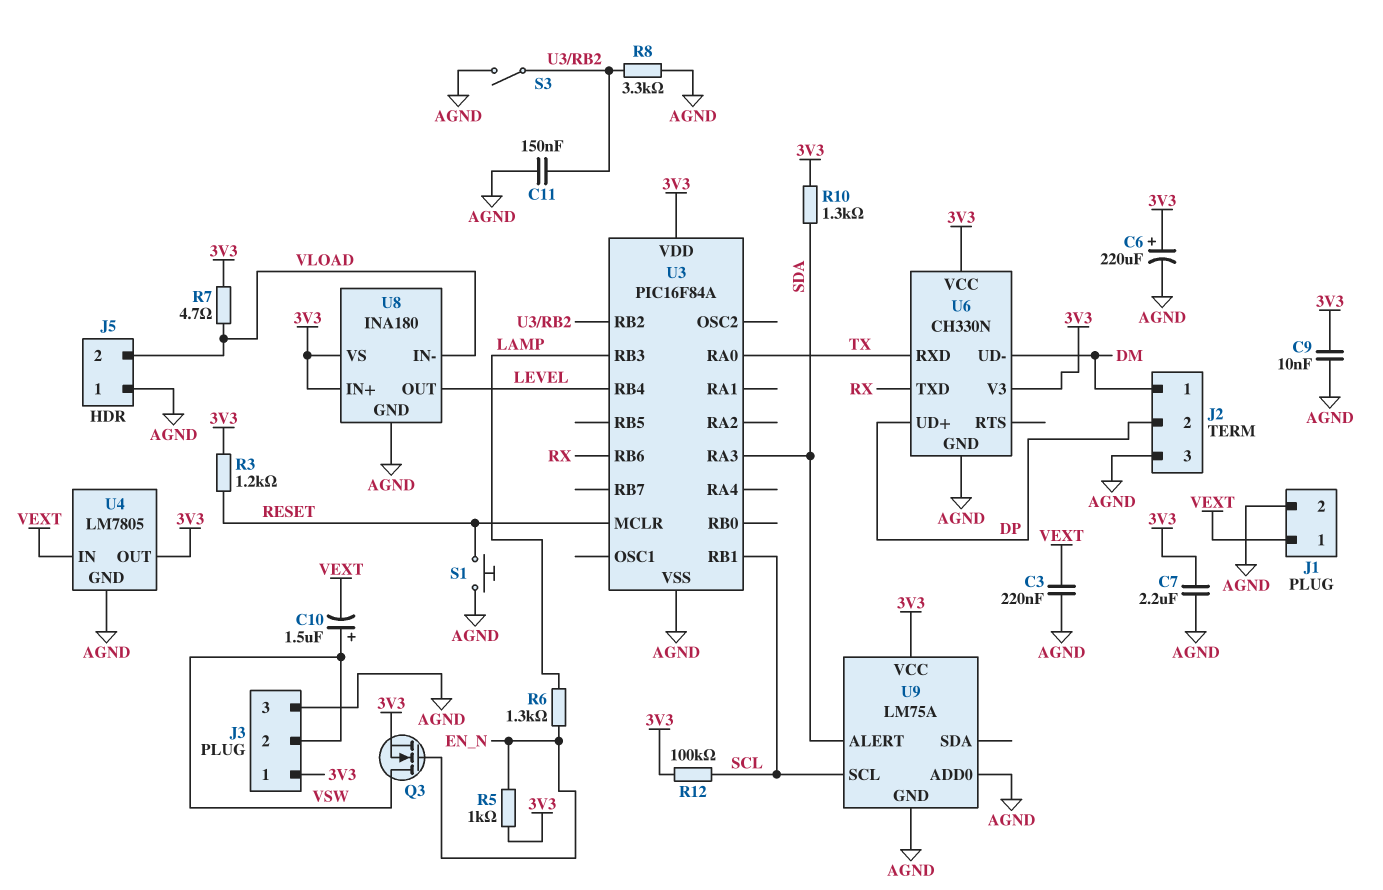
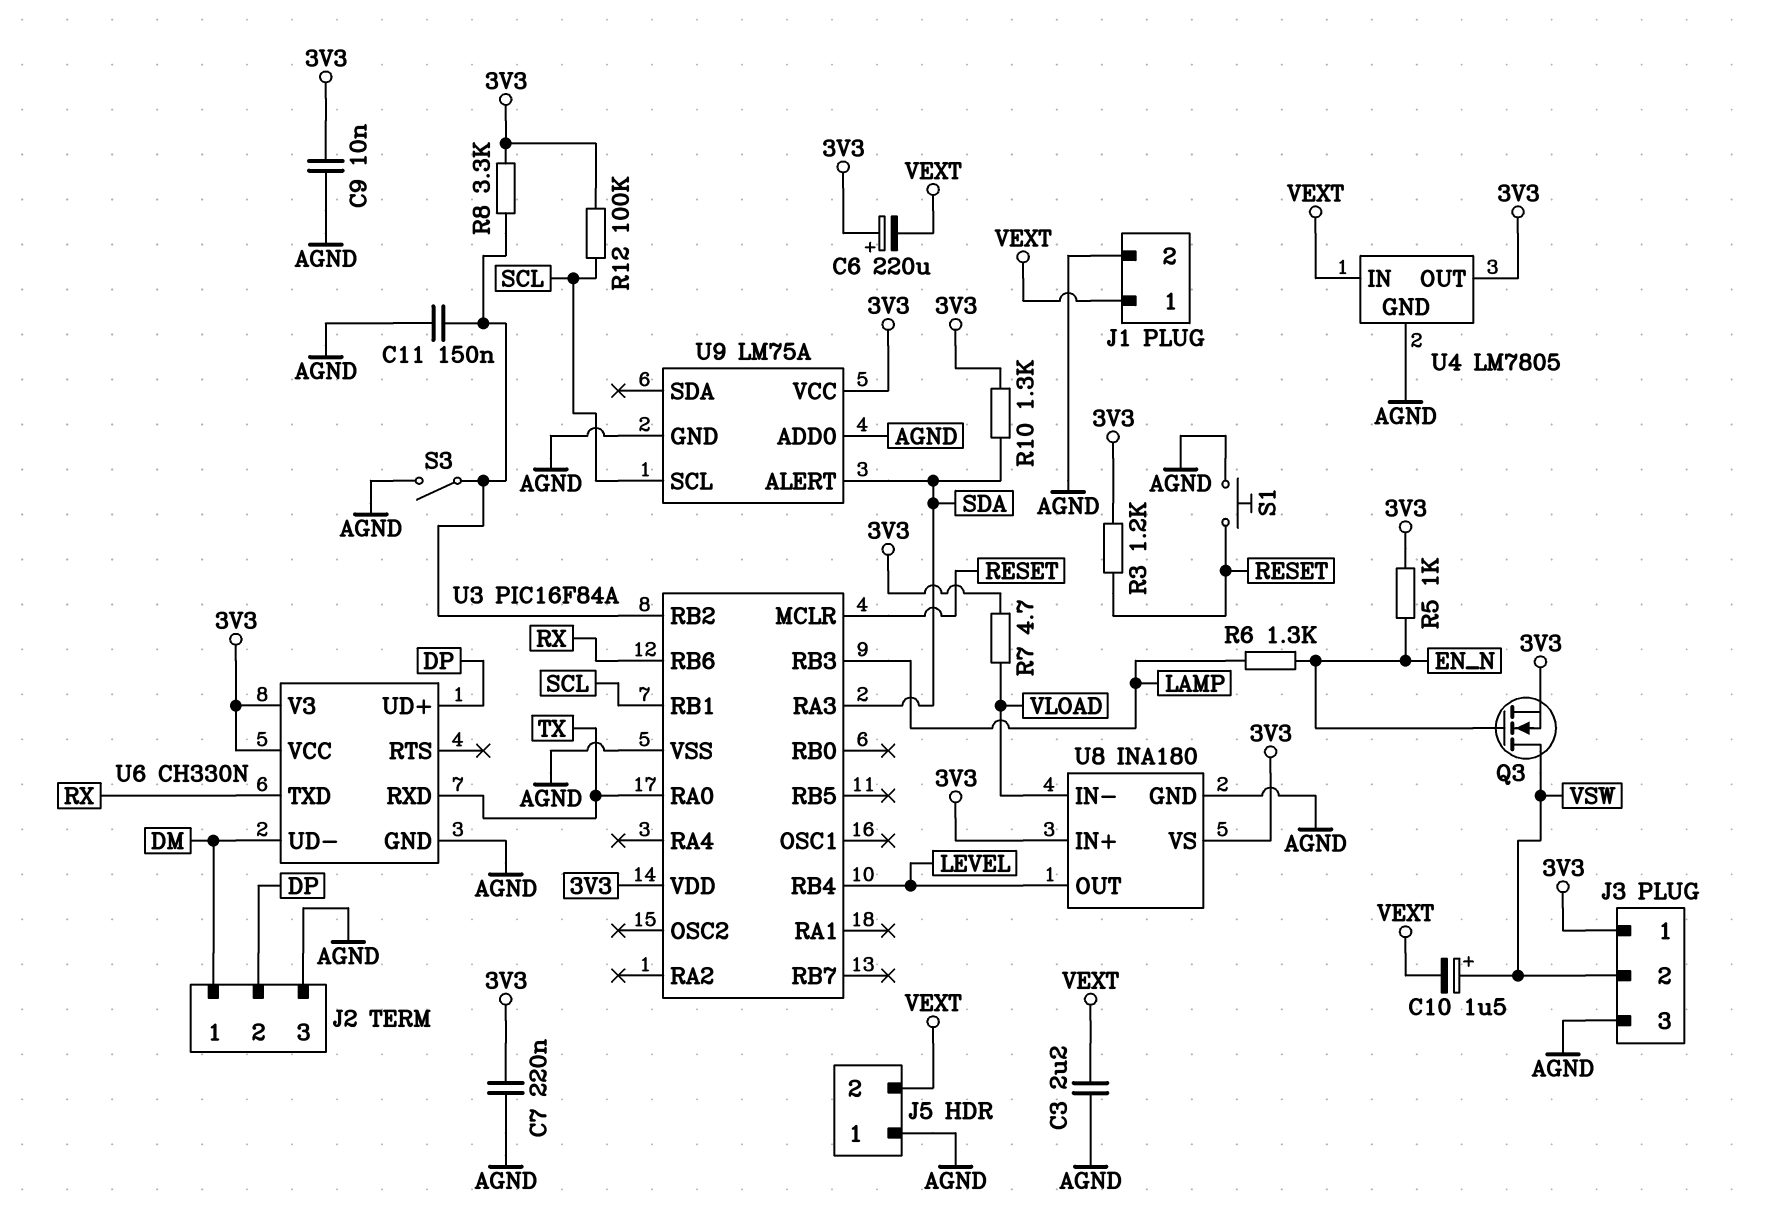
C3: 220nF (AGND, VEXT) -> 2.2uF (AGND, VEXT)
C6: 220uF (plus 3V3, minus AGND) -> 220uF (plus 3V3, minus VEXT)
C7: 2.2uF (3V3, AGND) -> 220nF (3V3, AGND)
J5 pin 2: VLOAD -> VEXT
R8: 3.3k (AGND, U3/RB2) -> 3.3k (3V3, U3/RB2)

